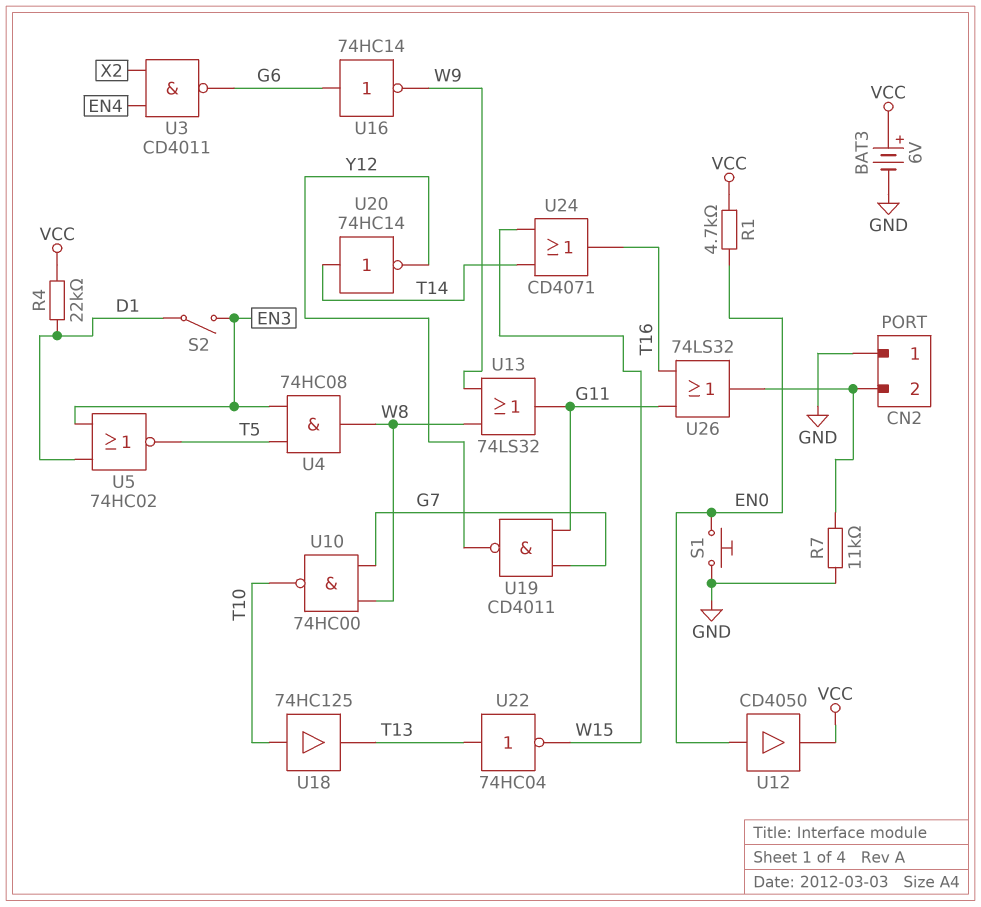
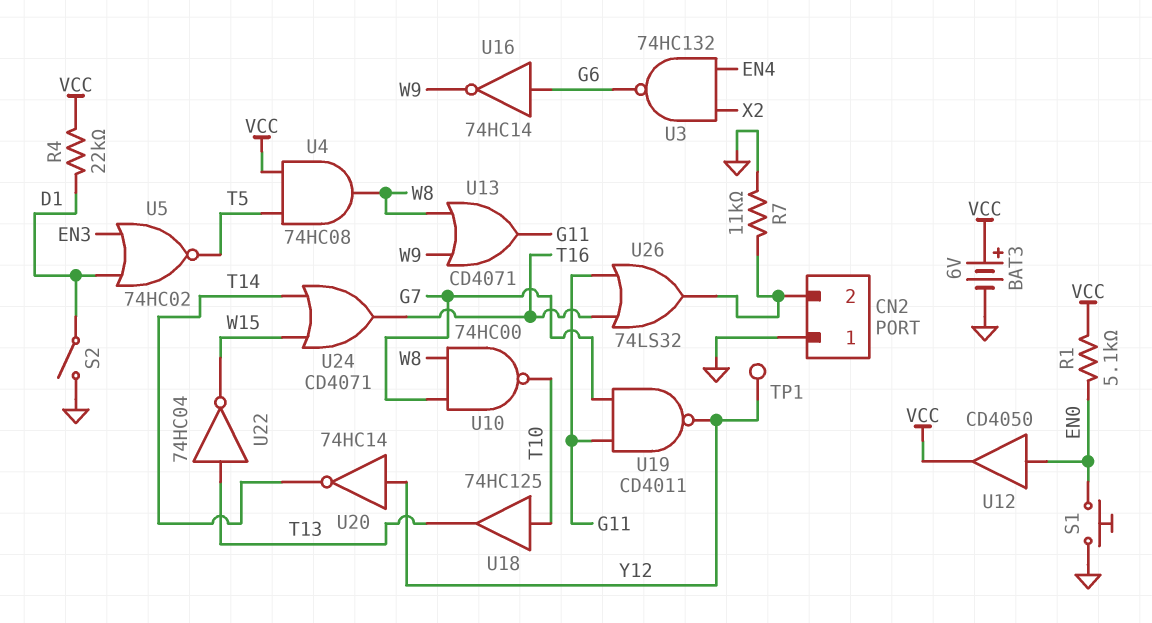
R1: 4.7k (EN0, VCC) -> 5.1k (EN0, VCC)
S2: switch (D1, EN3) -> switch (D1, GND)
TP1: none -> test point (Y12)
U3: NAND CD4011 (in EN4, in X2, out G6) -> NAND 74HC132 (in EN4, in X2, out G6)
U4: AND 74HC08 (in EN3, in T5, out W8) -> AND 74HC08 (in T5, in VCC, out W8)
U13: OR 74LS32 (in W8, in W9, out G11) -> OR CD4071 (in W8, in W9, out G11)
U20: NOT 74HC14 (in T14, out Y12) -> NOT 74HC14 (in Y12, out T14)

